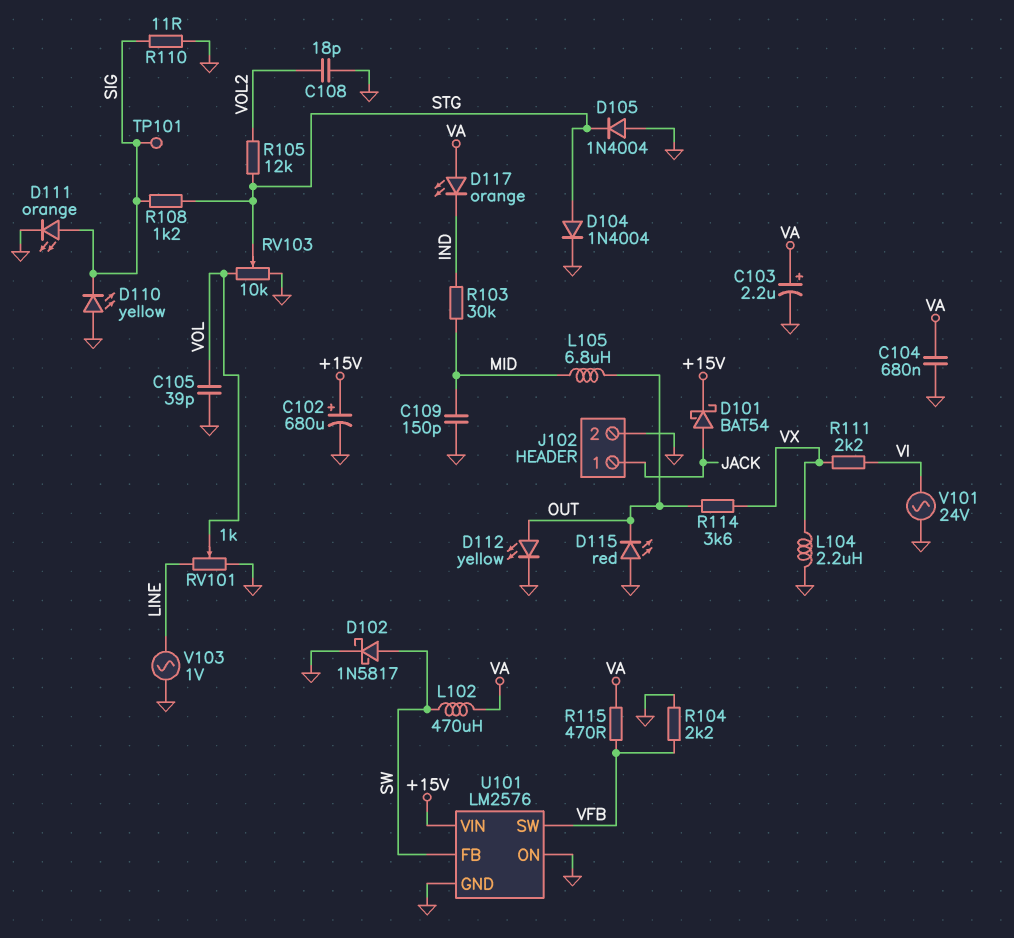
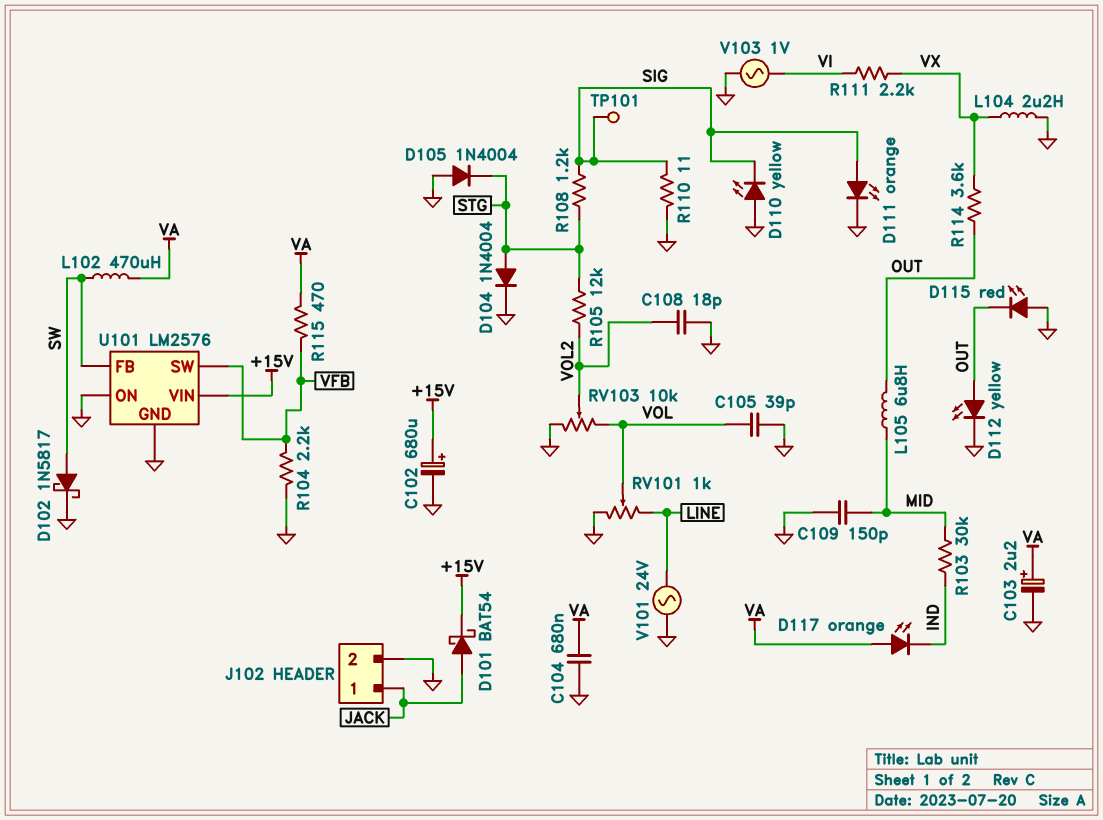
RV103: 10k (GND, VOL, wiper STG) -> 10k (GND, VOL, wiper VOL2)
V101: AC 24V (GND, VI) -> AC 24V (GND, LINE)
V103: AC 1V (GND, LINE) -> AC 1V (GND, VI)

